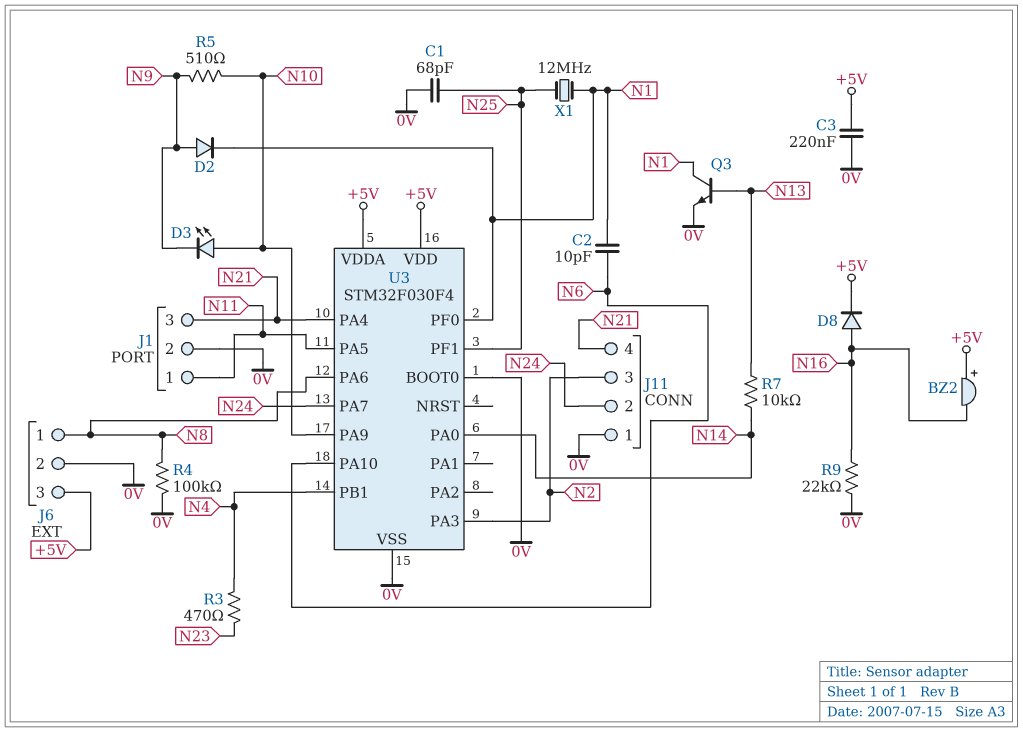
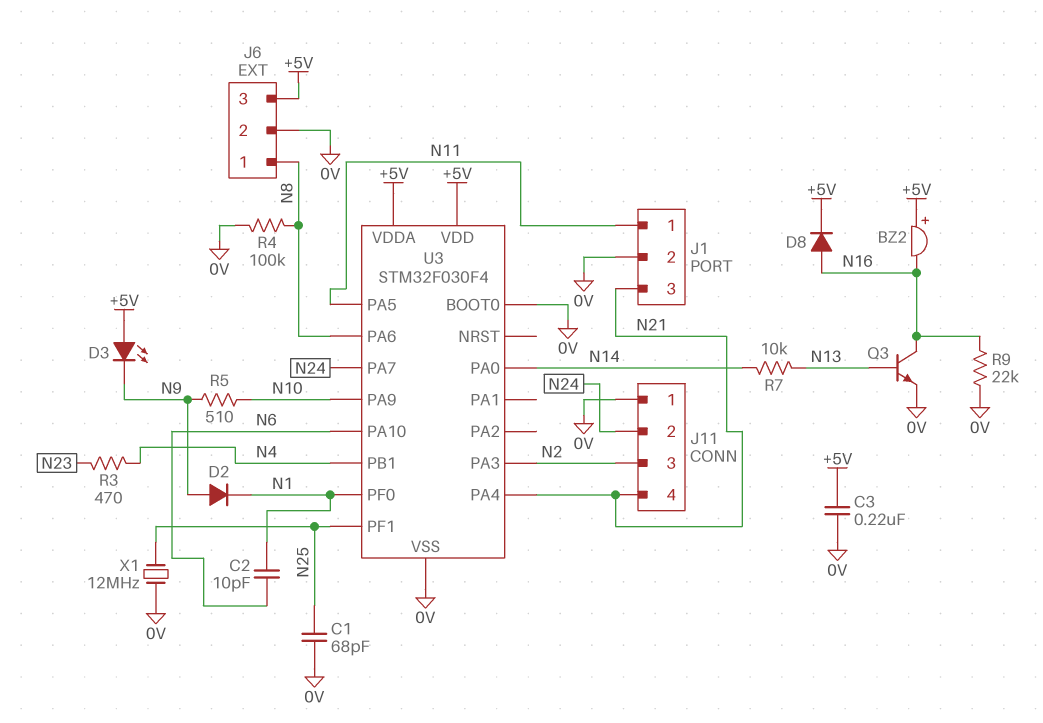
D3: LED (A N10, K N9) -> LED (A +5V, K N9)
Q3: NPN (B N13, C N1, E 0V) -> NPN (B N13, C N16, E 0V)
X1: 12MHz (N1, N25) -> 12MHz (0V, N25)

